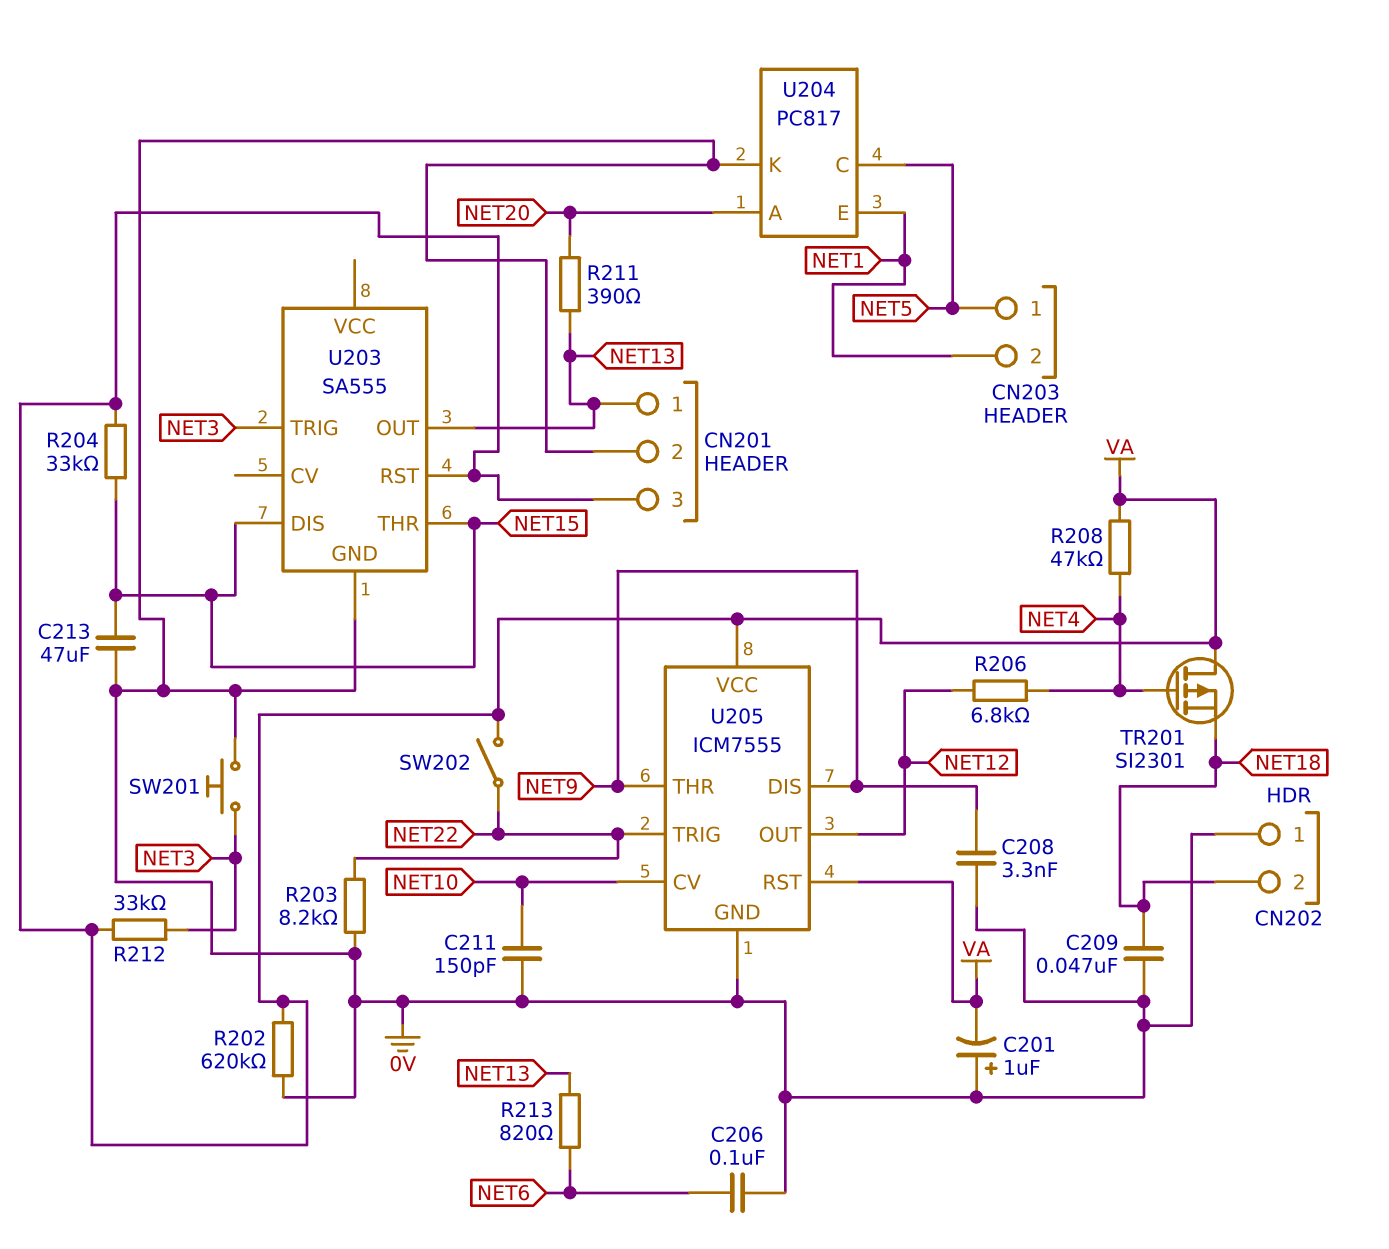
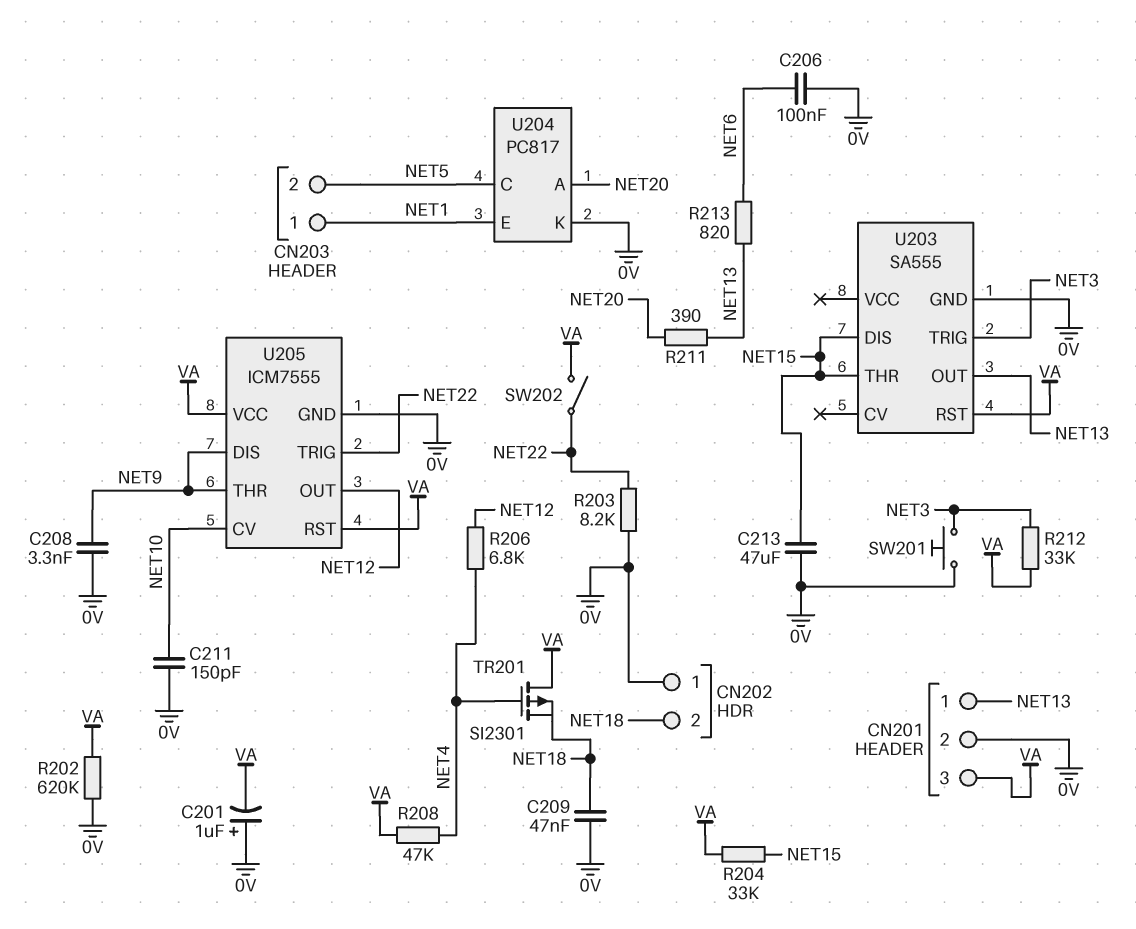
CN203 pin 1: NET5 -> NET1
CN203 pin 2: NET1 -> NET5

